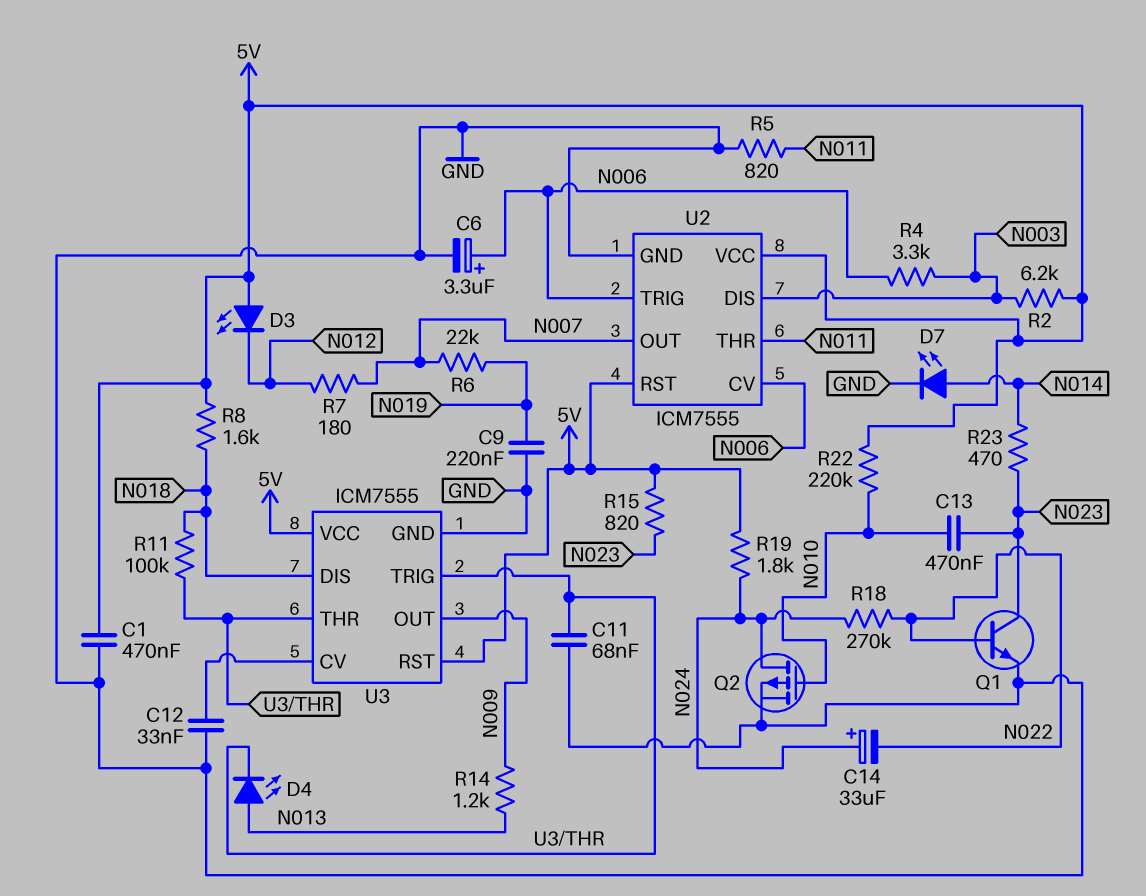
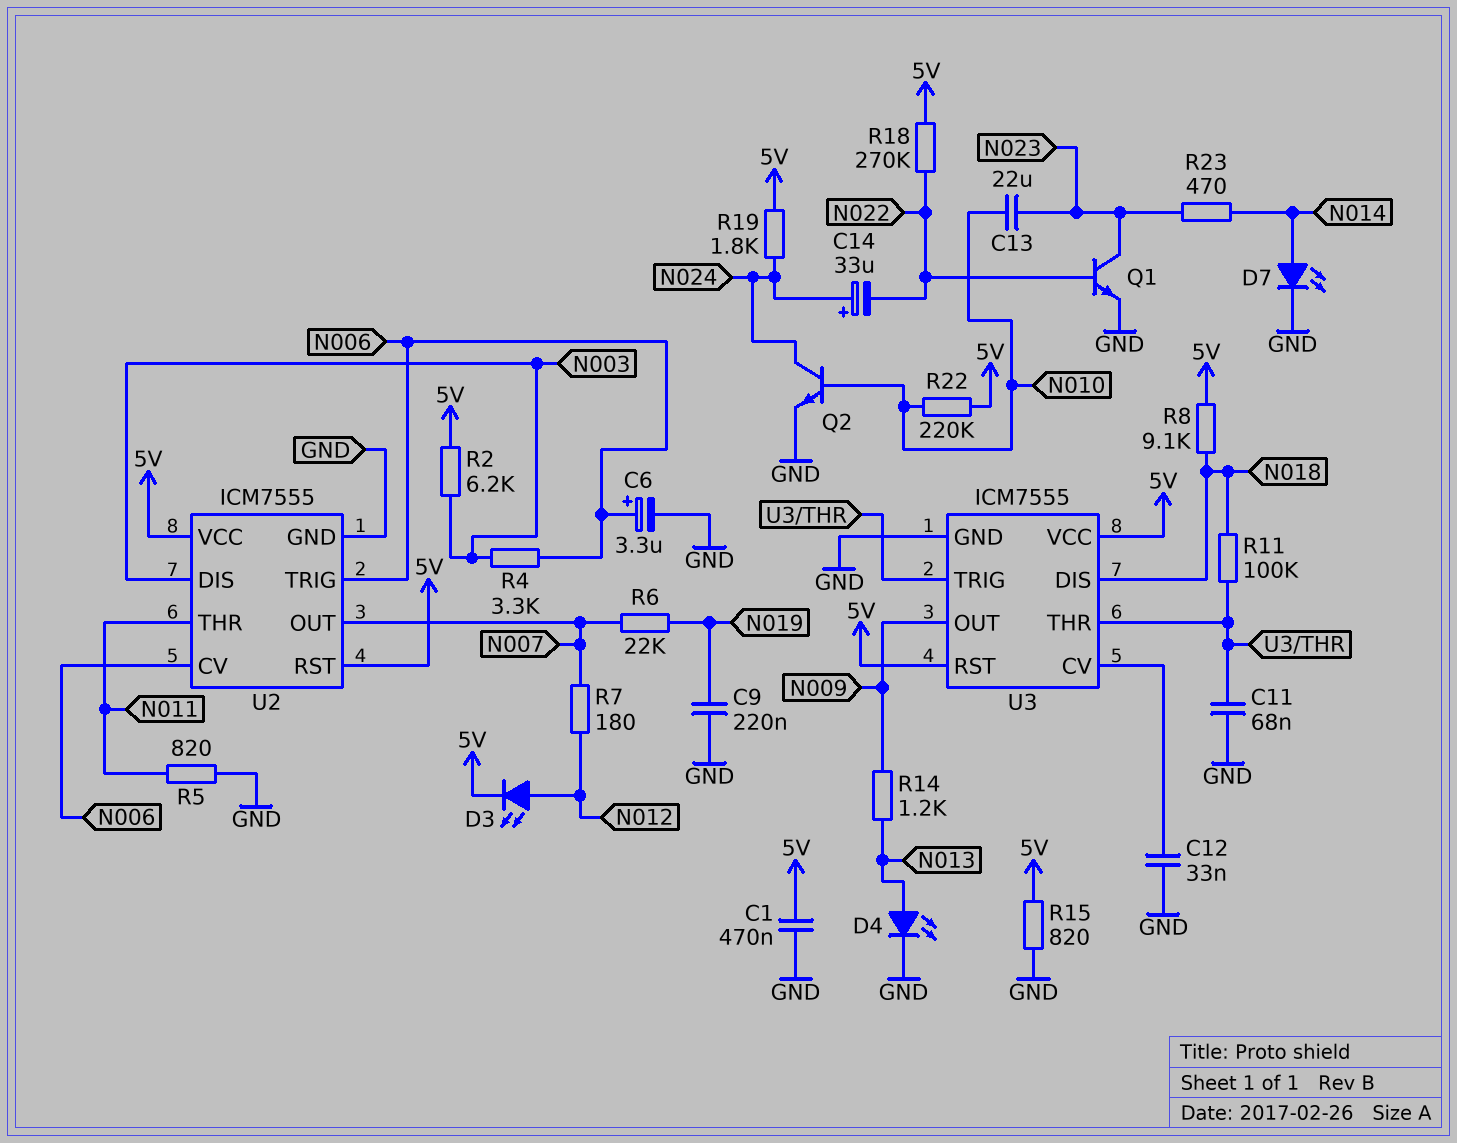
C13: 470nF (N010, N023) -> 22uF (N010, N023)
D3: LED (A 5V, K N012) -> LED (A N012, K 5V)
D4: LED (A N013, K U3/THR) -> LED (A N013, K GND)
Q2: PMOS (G N010, D N024, S GND) -> NPN (B N010, C N024, E GND)
R8: 1.6k (5V, N018) -> 9.1k (5V, N018)
R15: 820 (5V, N023) -> 820 (5V, GND)
R18: 270k (N022, N024) -> 270k (5V, N022)

